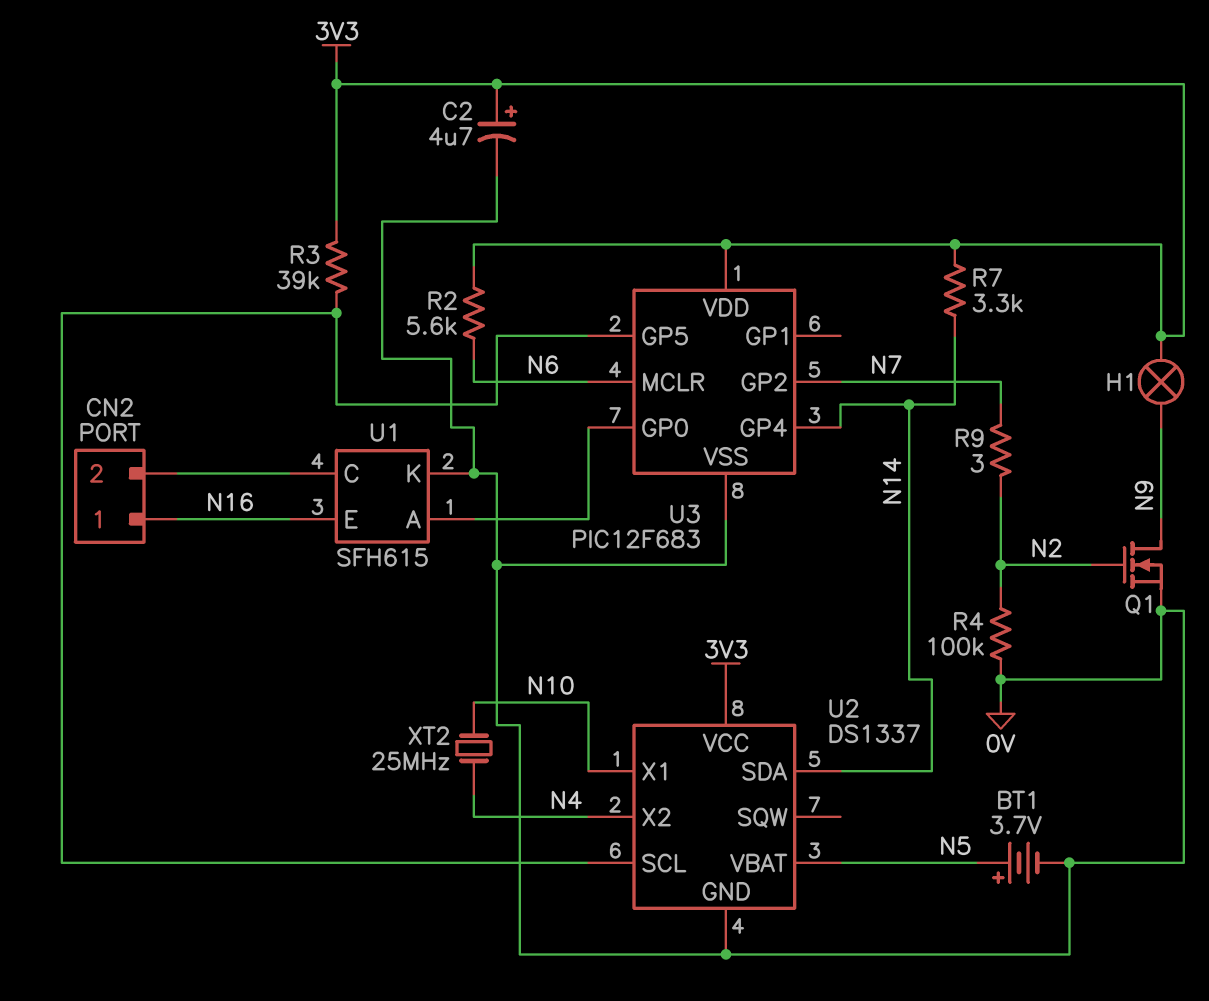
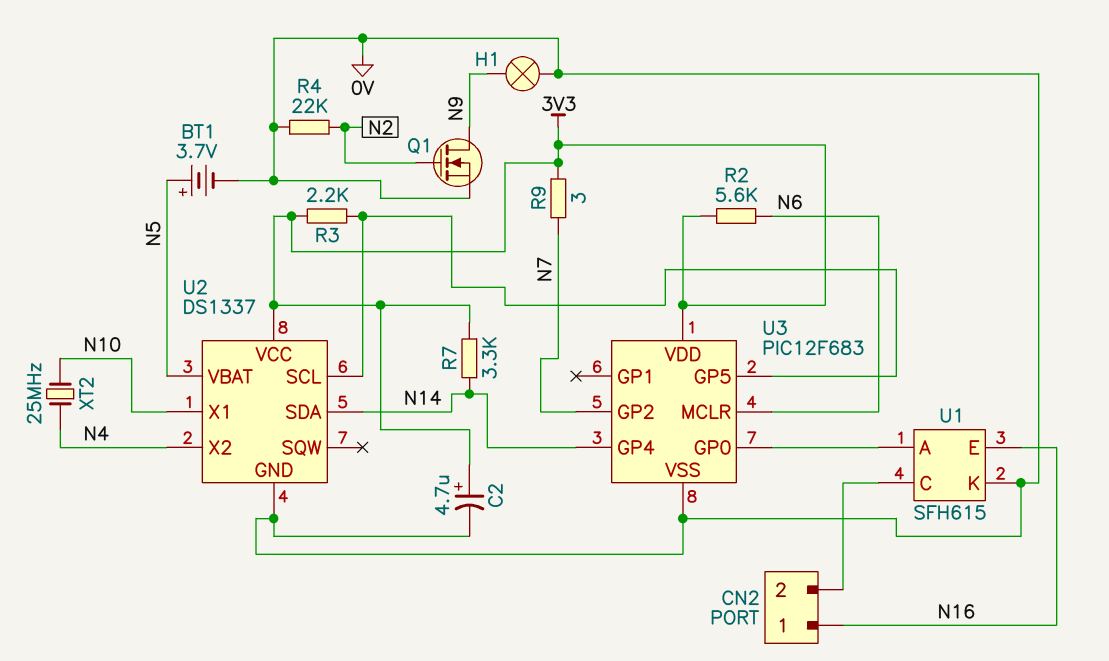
H1: lamp (3V3, N9) -> lamp (0V, N9)
R3: 39k (3V3, U2/SCL) -> 2.2k (3V3, U2/SCL)
R4: 100k (0V, N2) -> 22k (0V, N2)
R9: 3 (N2, N7) -> 3 (3V3, N7)

